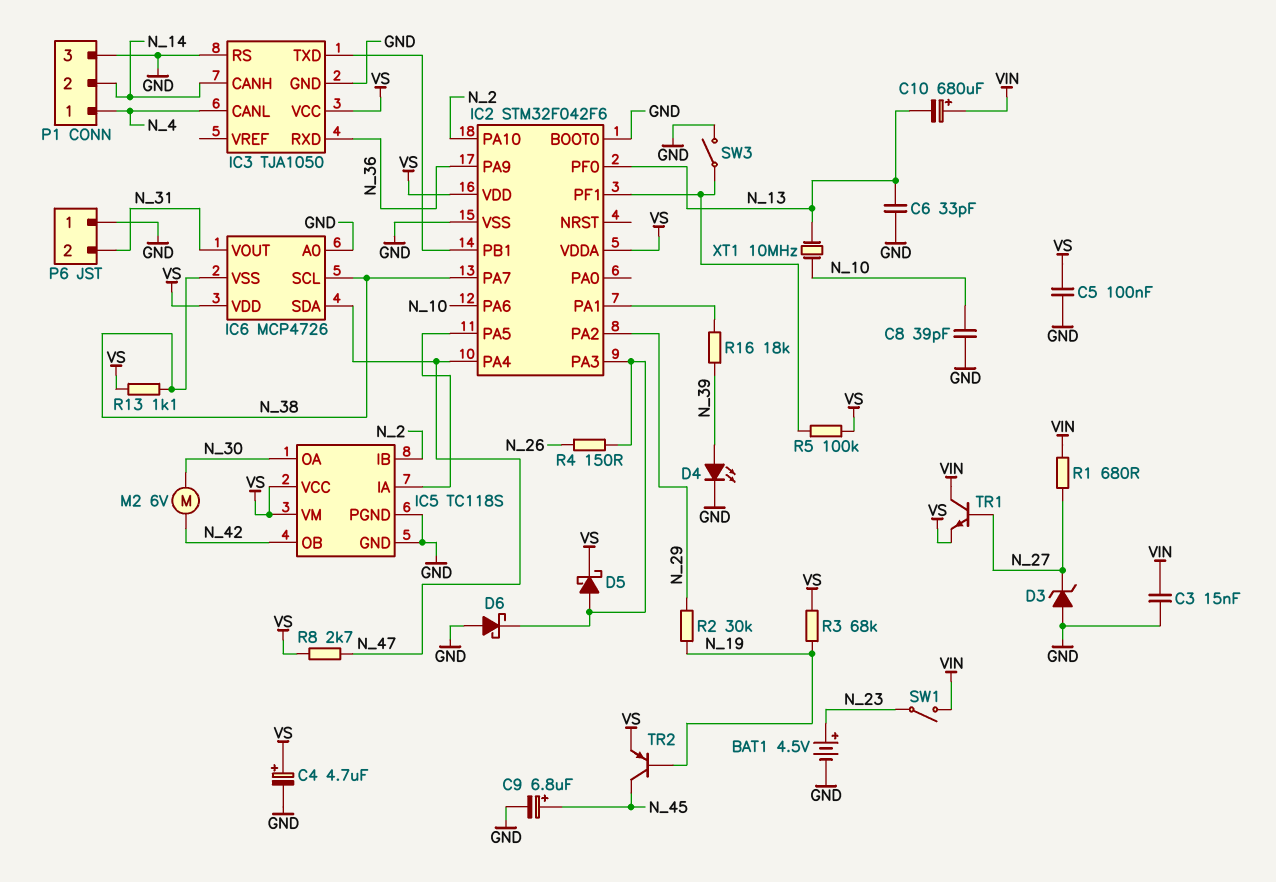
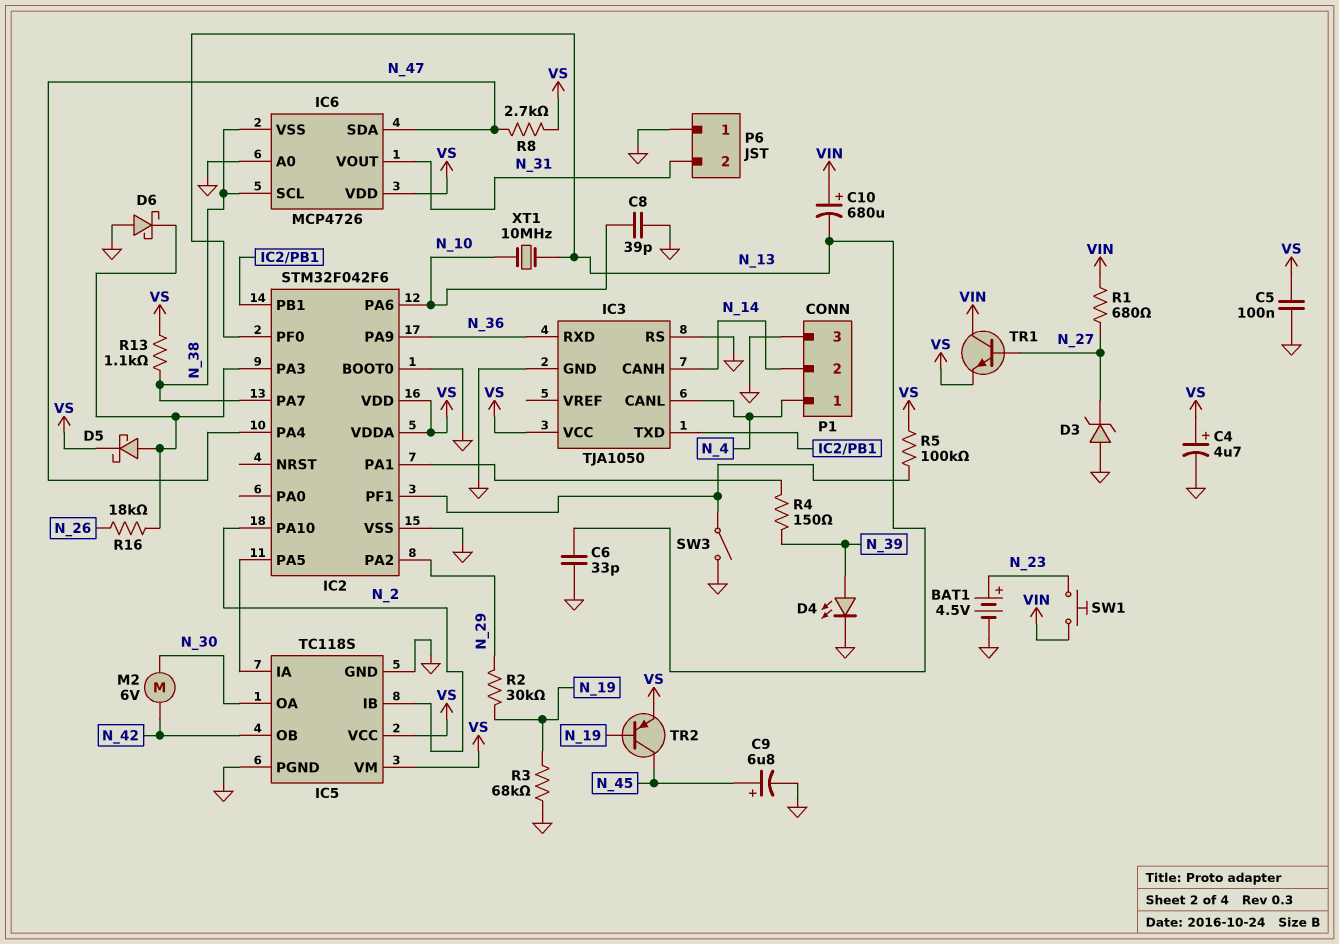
C3: 15nF (GND, VIN) -> none
R3: 68k (N_19, VS) -> 68k (GND, N_19)
R4: 150 (IC2/PA3, N_26) -> 150 (IC2/PA1, N_39)
R16: 18k (IC2/PA1, N_39) -> 18k (IC2/PA3, N_26)
SW1: switch (N_23, VIN) -> button (N_23, VIN)

